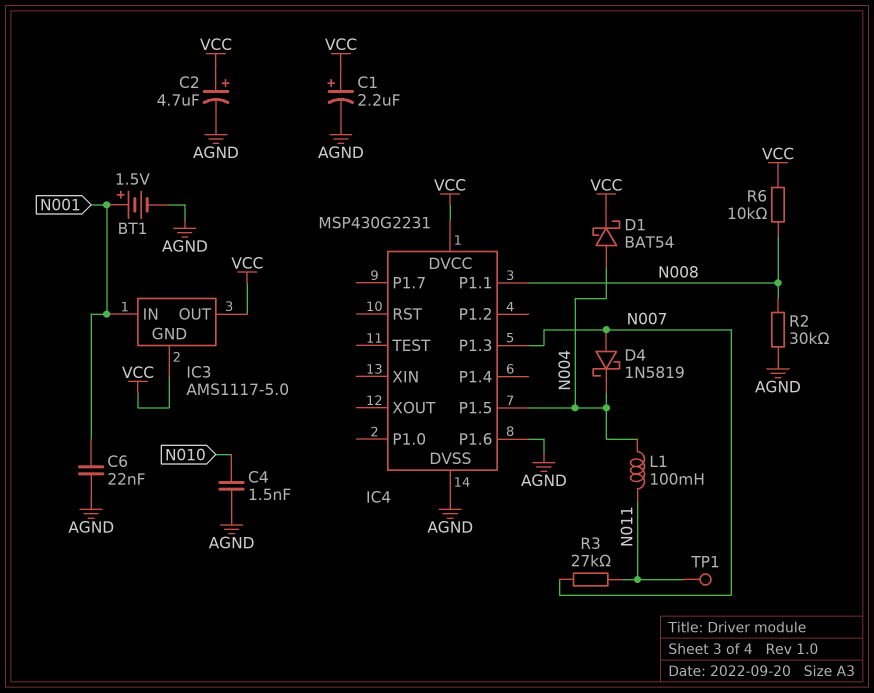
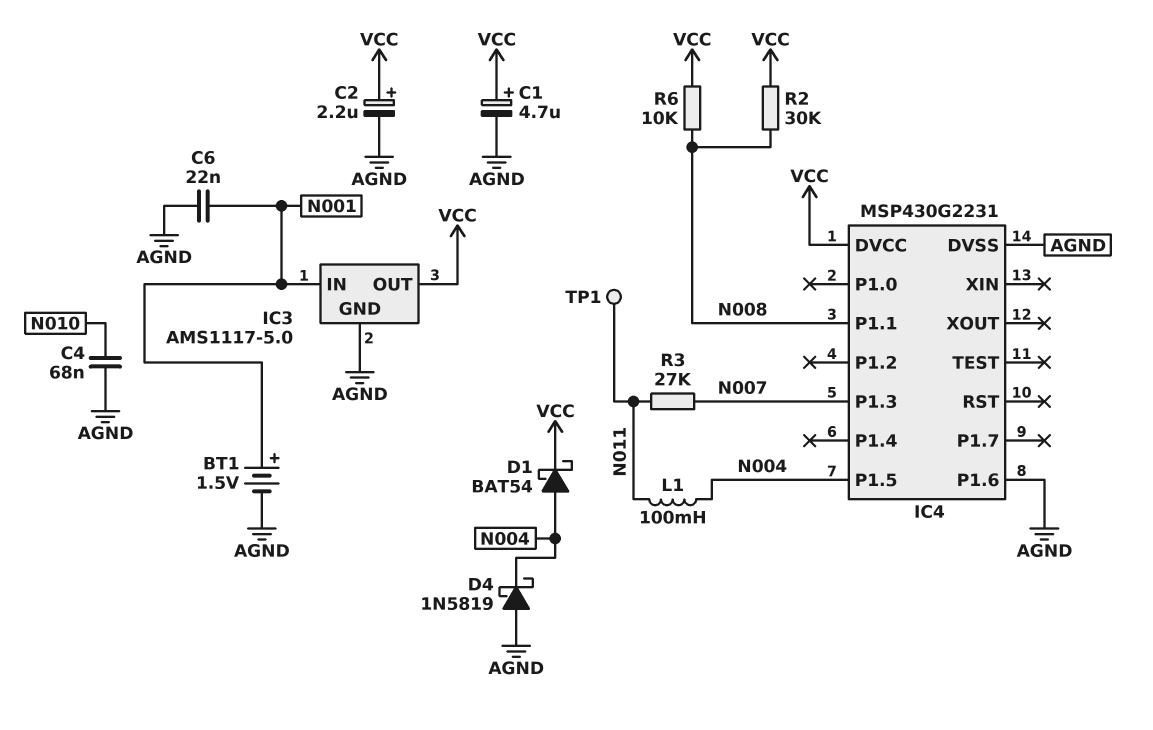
C1: 2.2uF (plus VCC, minus AGND) -> 4.7uF (plus VCC, minus AGND)
C2: 4.7uF (plus VCC, minus AGND) -> 2.2uF (plus VCC, minus AGND)
C4: 1.5nF (AGND, N010) -> 68nF (AGND, N010)
D4: schottky 1N5819 (A N007, K N004) -> schottky 1N5819 (A AGND, K N004)
IC3 pin GND: VCC -> AGND
R2: 30k (AGND, N008) -> 30k (N008, VCC)

